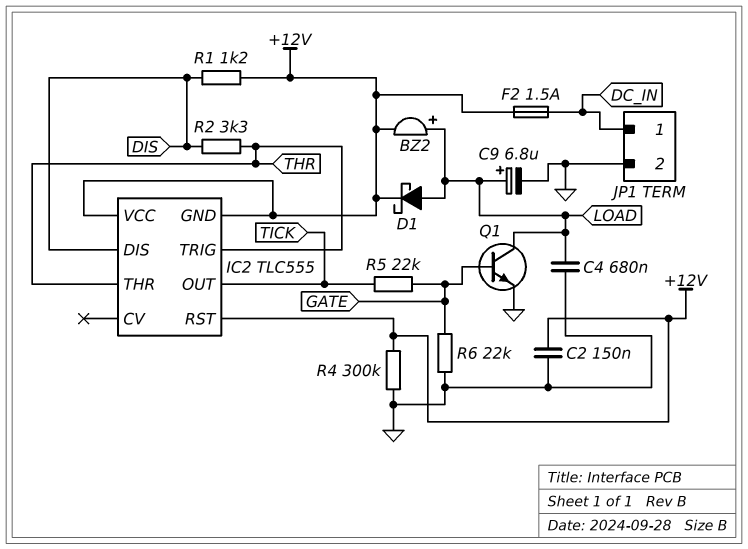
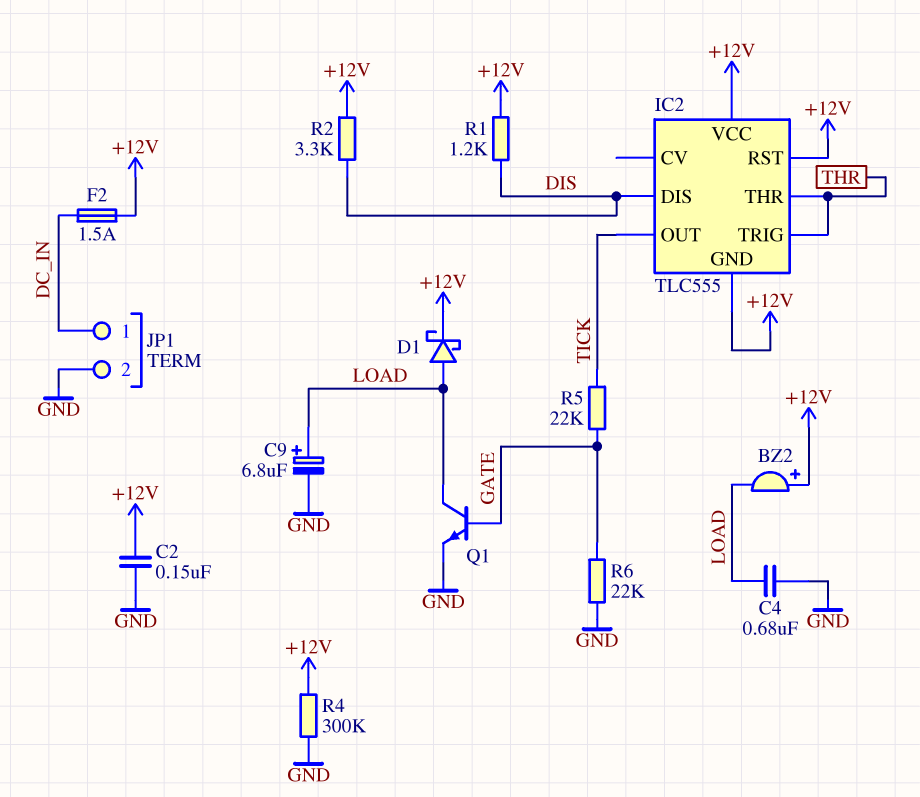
BZ2: buzzer (plus LOAD, minus +12V) -> buzzer (plus +12V, minus LOAD)
R2: 3.3k (DIS, THR) -> 3.3k (+12V, DIS)

